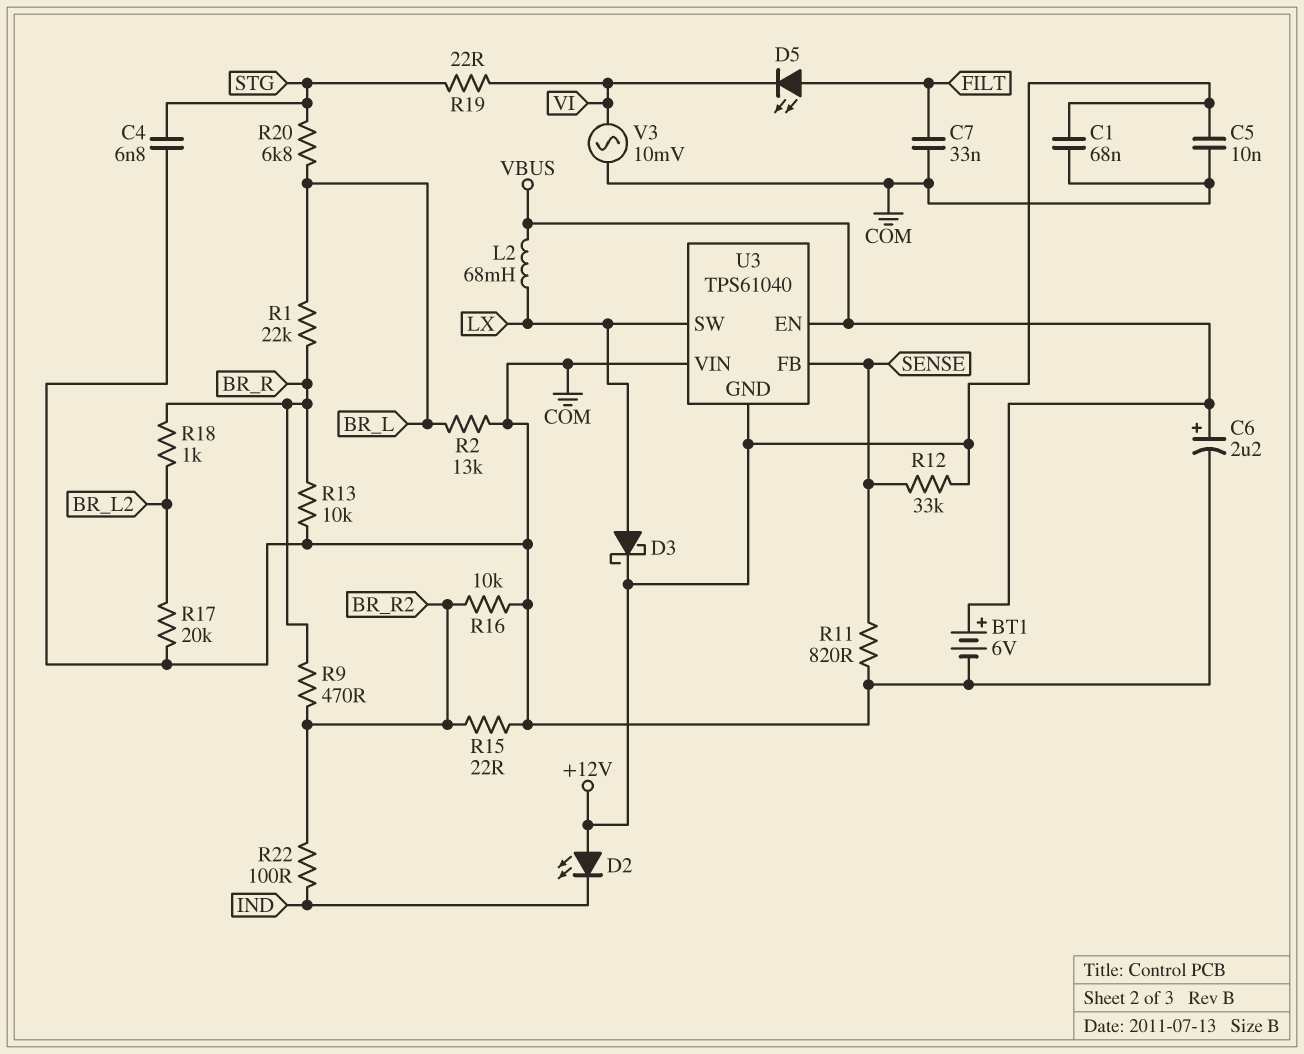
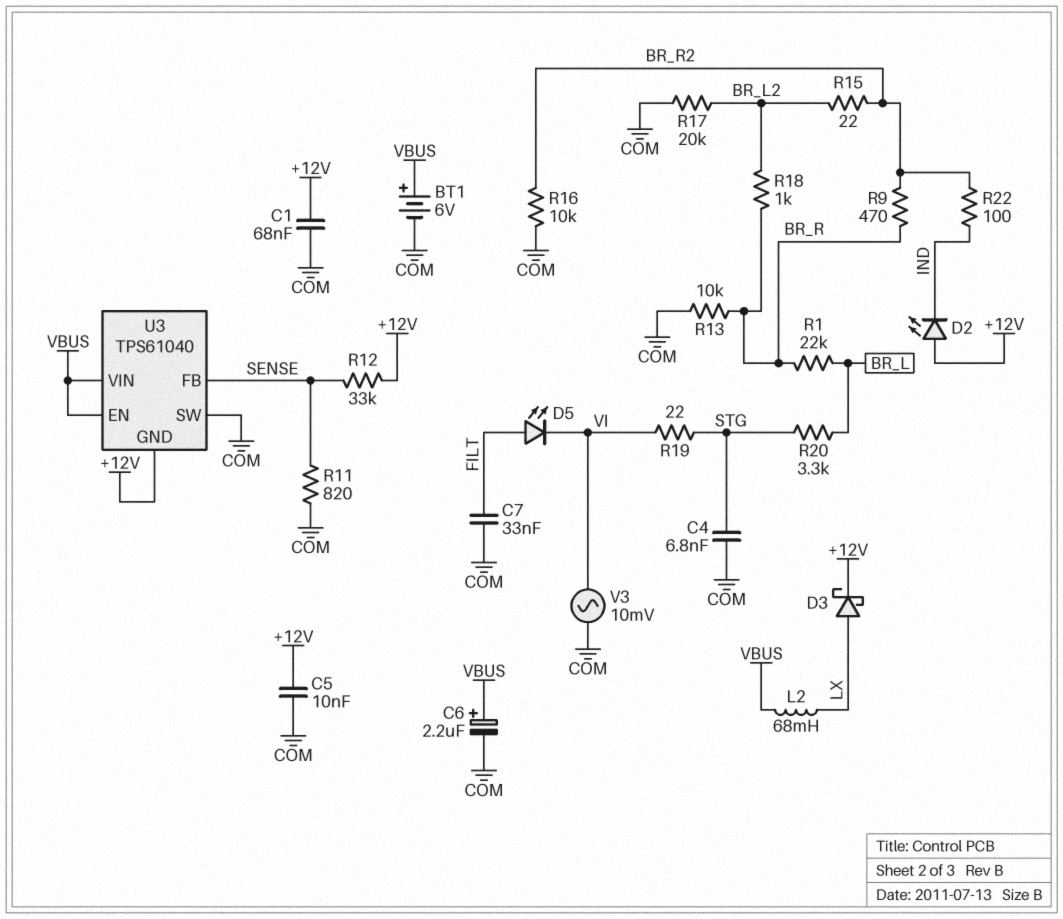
R2: 13k (BR_L, COM) -> none
R15: 22 (BR_R2, COM) -> 22 (BR_L2, BR_R2)
R20: 6.8k (BR_L, STG) -> 3.3k (BR_L, STG)
U3 pin SW: LX -> COM
U3 pin VIN: COM -> VBUS

